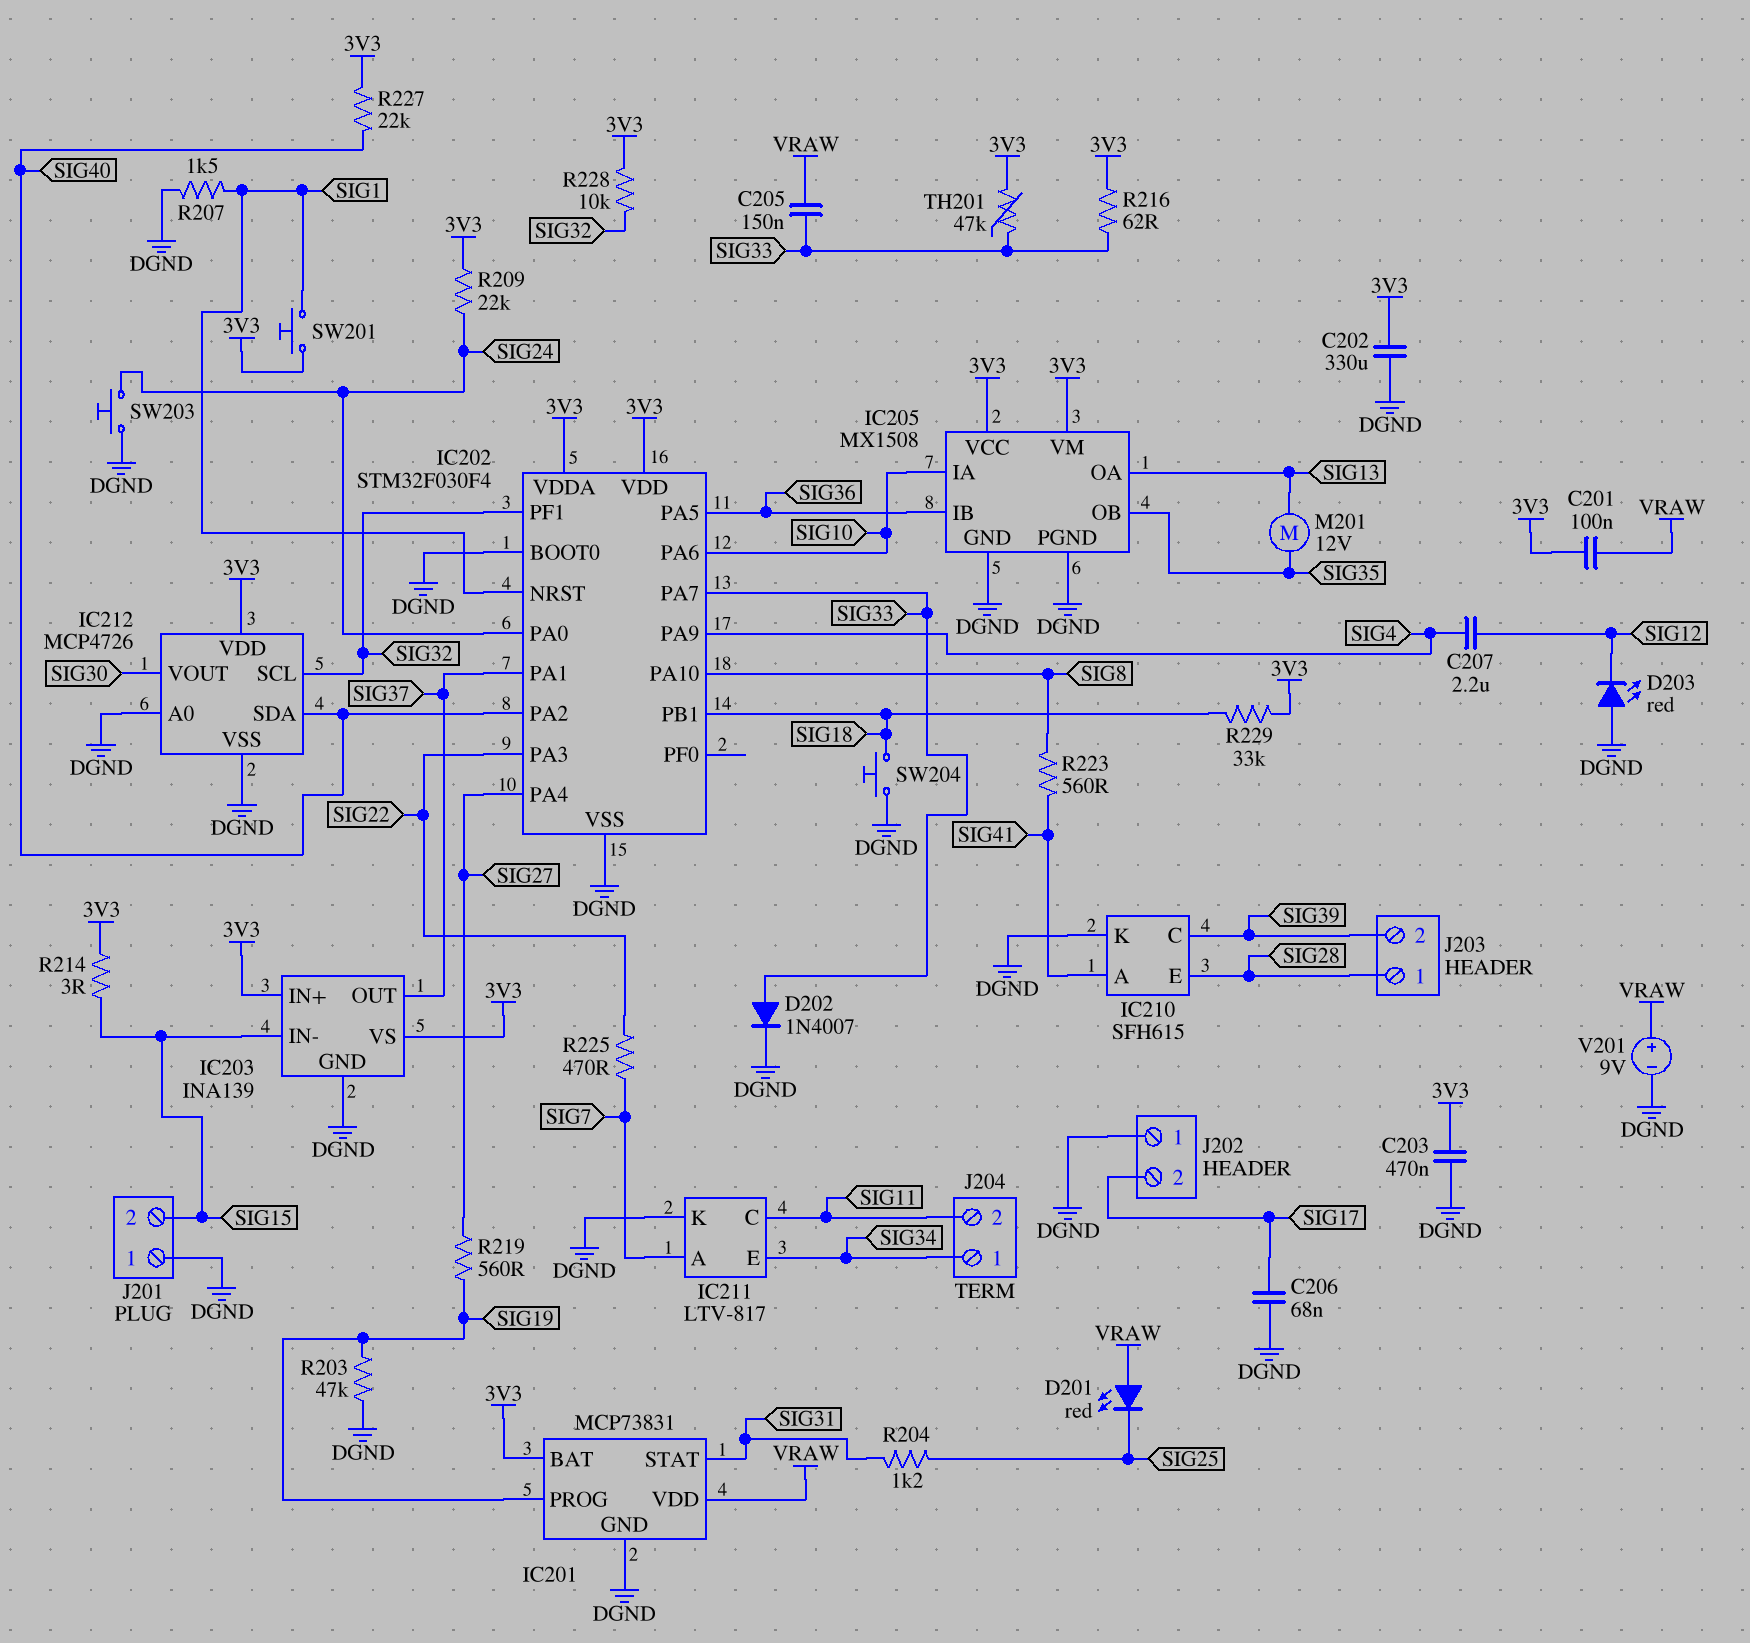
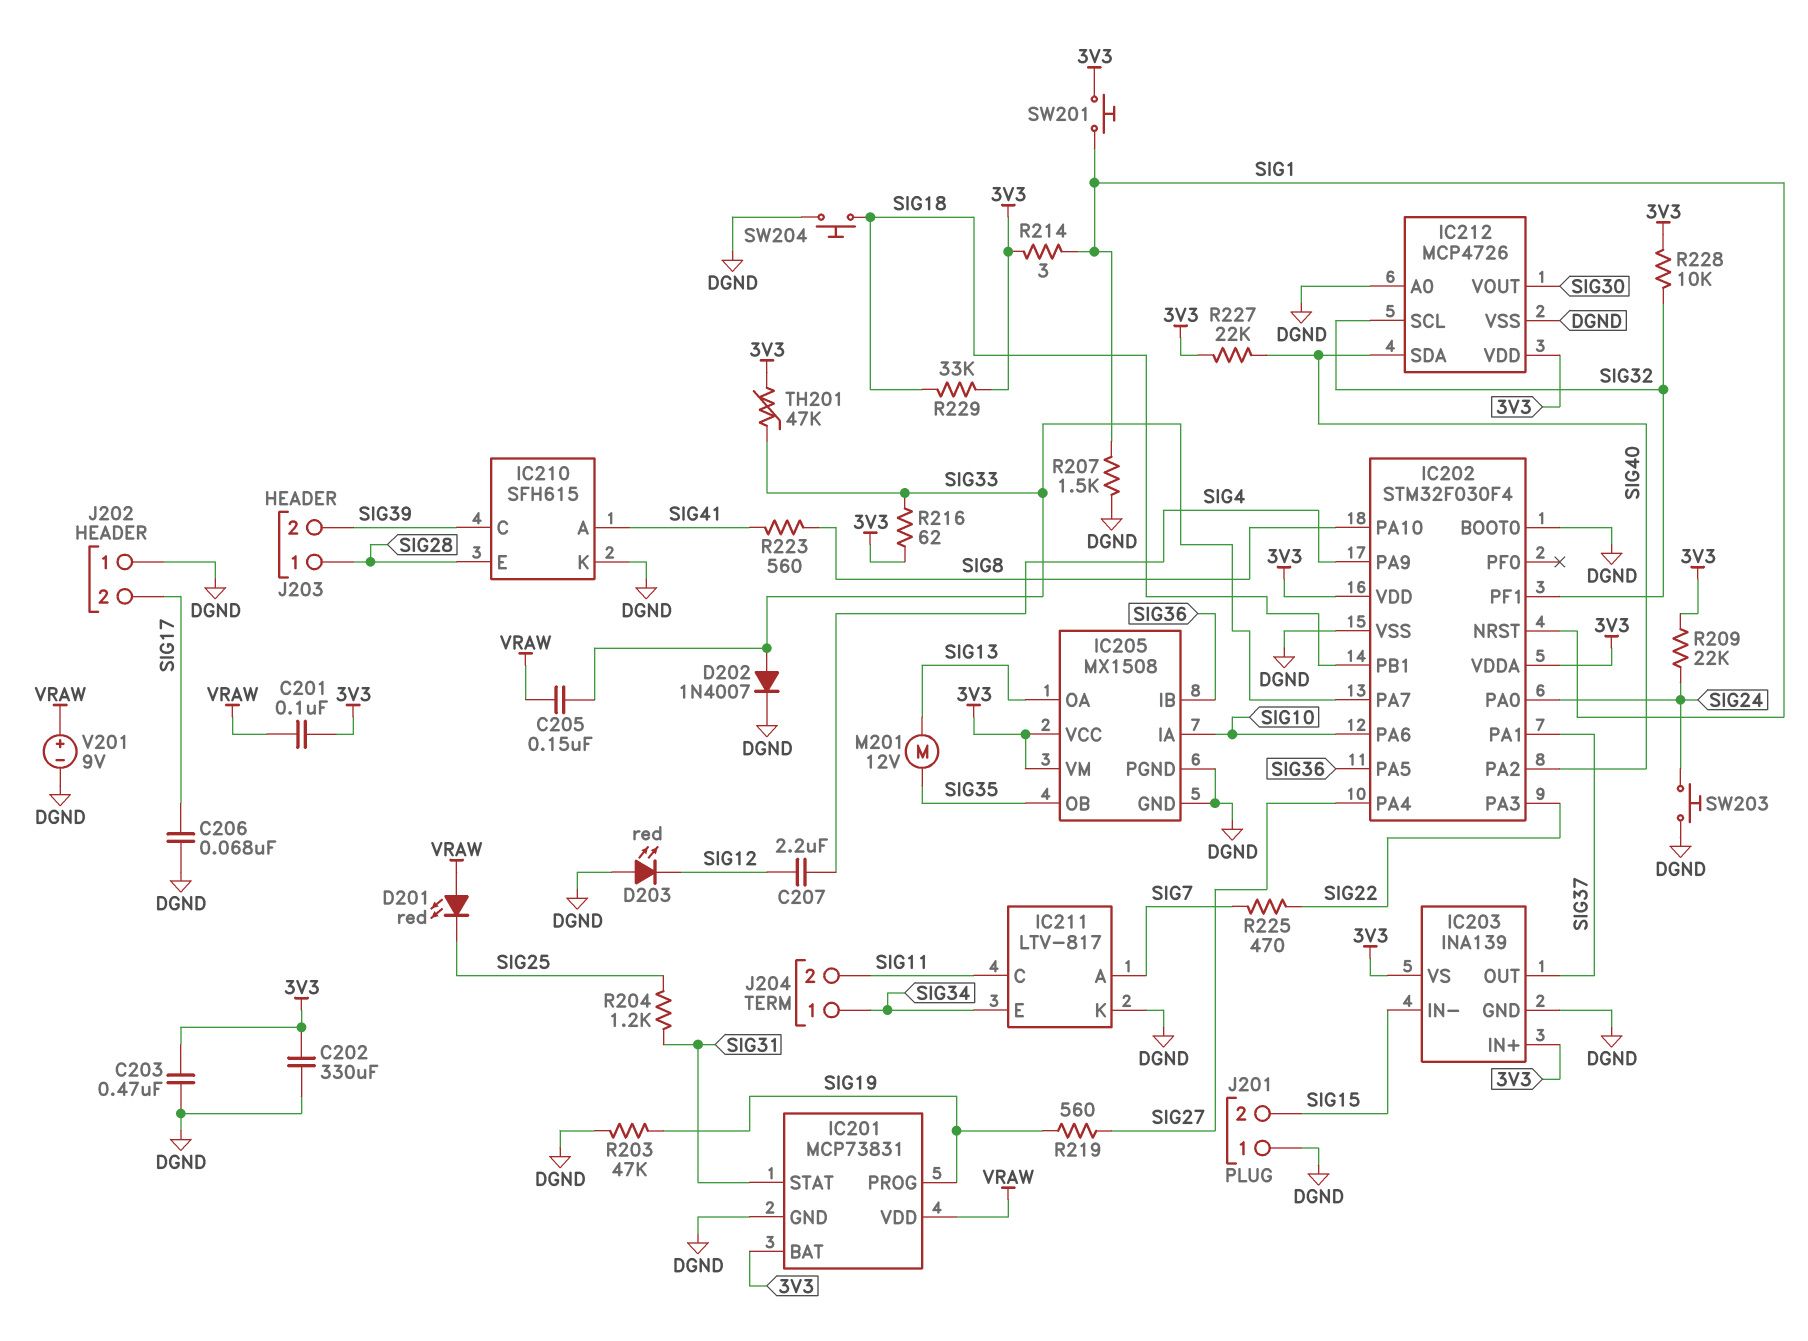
R214: 3 (3V3, SIG15) -> 3 (3V3, SIG1)

